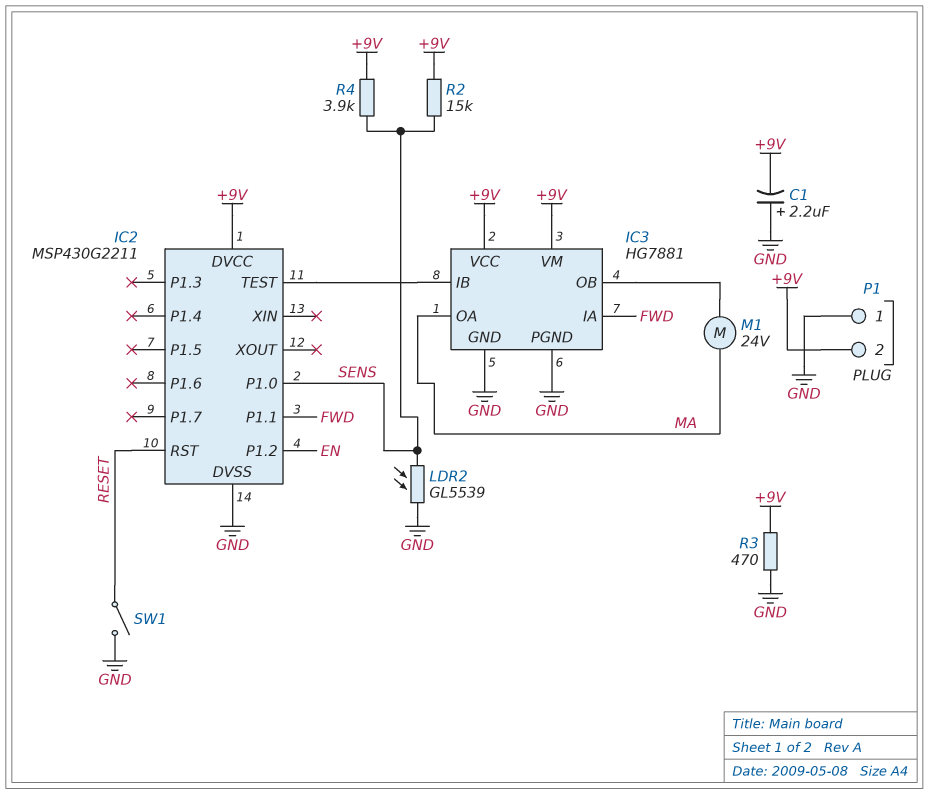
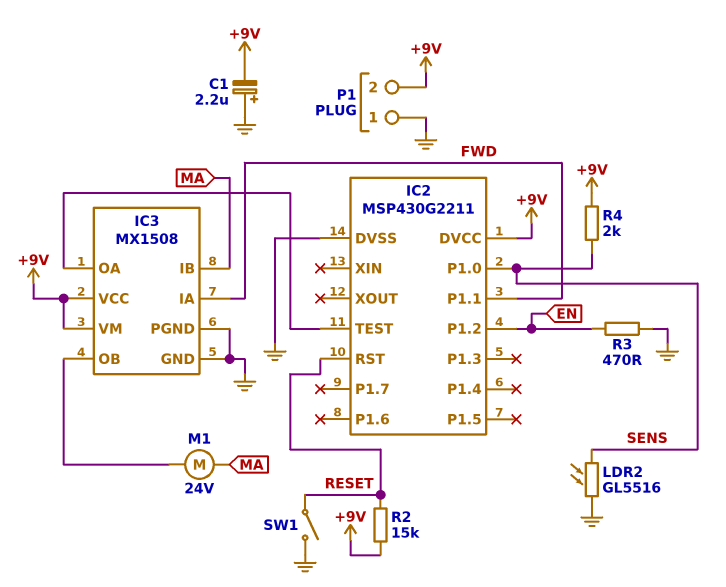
IC3: HG7881 -> MX1508
IC3 pin IB: IC2/TEST -> MA
IC3 pin OA: MA -> IC2/TEST
LDR2: GL5539 (GND, SENS) -> GL5516 (GND, SENS)
R2: 15k (+9V, SENS) -> 15k (+9V, RESET)
R3: 470 (+9V, GND) -> 470 (EN, GND)
R4: 3.9k (+9V, SENS) -> 2k (+9V, SENS)

